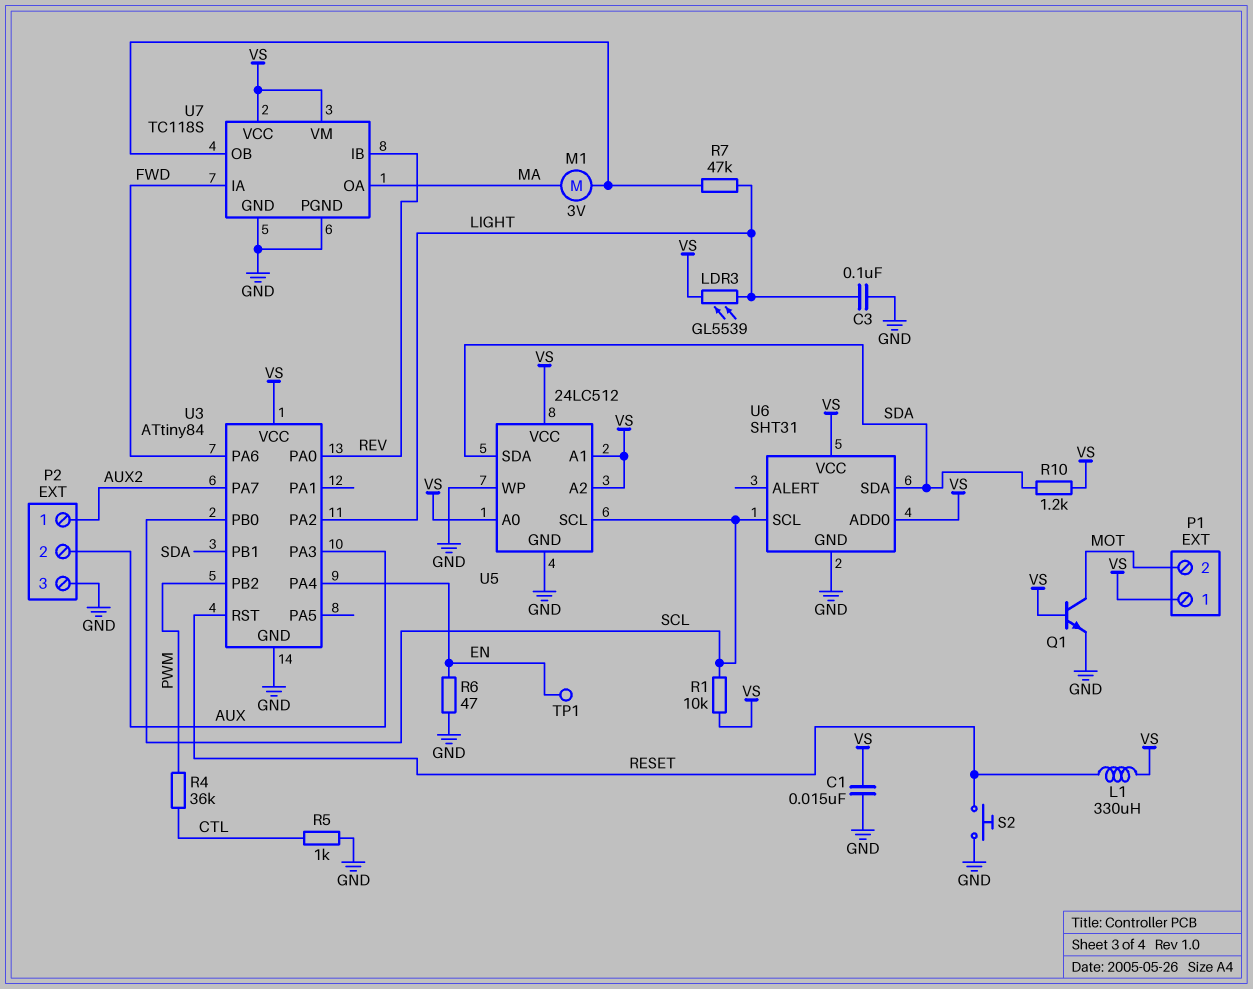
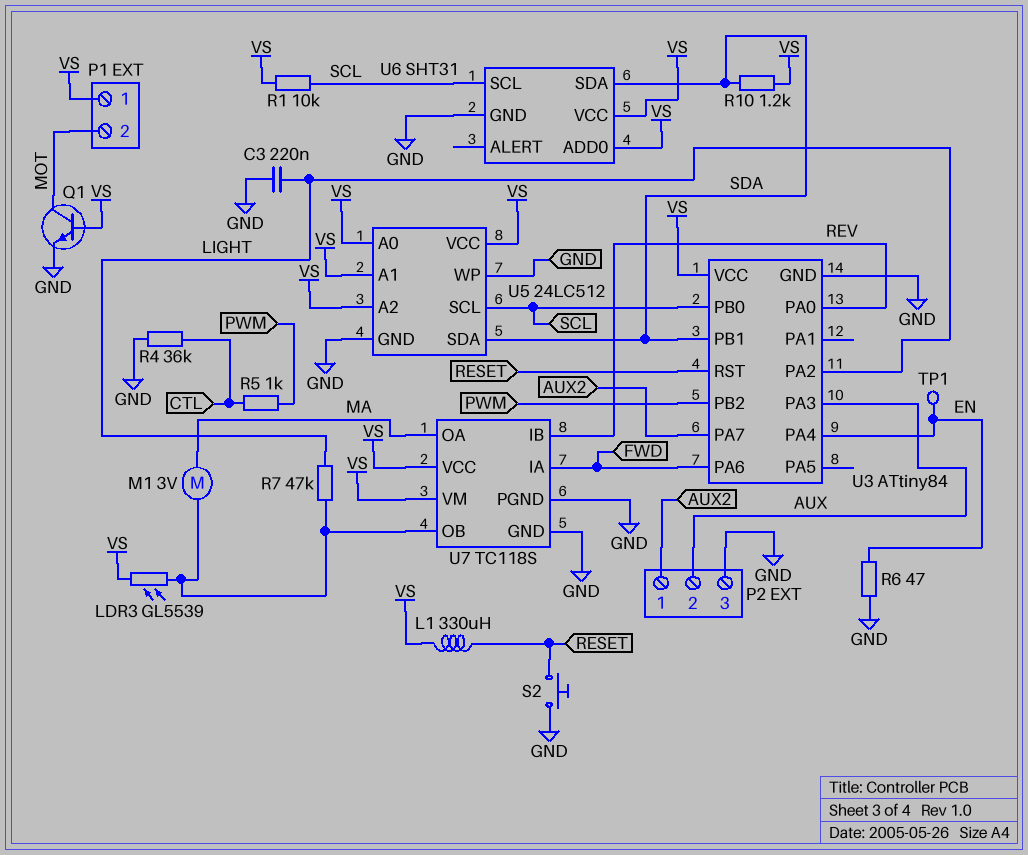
C1: 15nF (GND, VS) -> none
C3: 100nF (GND, LIGHT) -> 220nF (GND, LIGHT)
LDR3: GL5539 (LIGHT, VS) -> GL5539 (U7/OB, VS)
R4: 36k (CTL, PWM) -> 36k (CTL, GND)
R5: 1k (CTL, GND) -> 1k (CTL, PWM)

